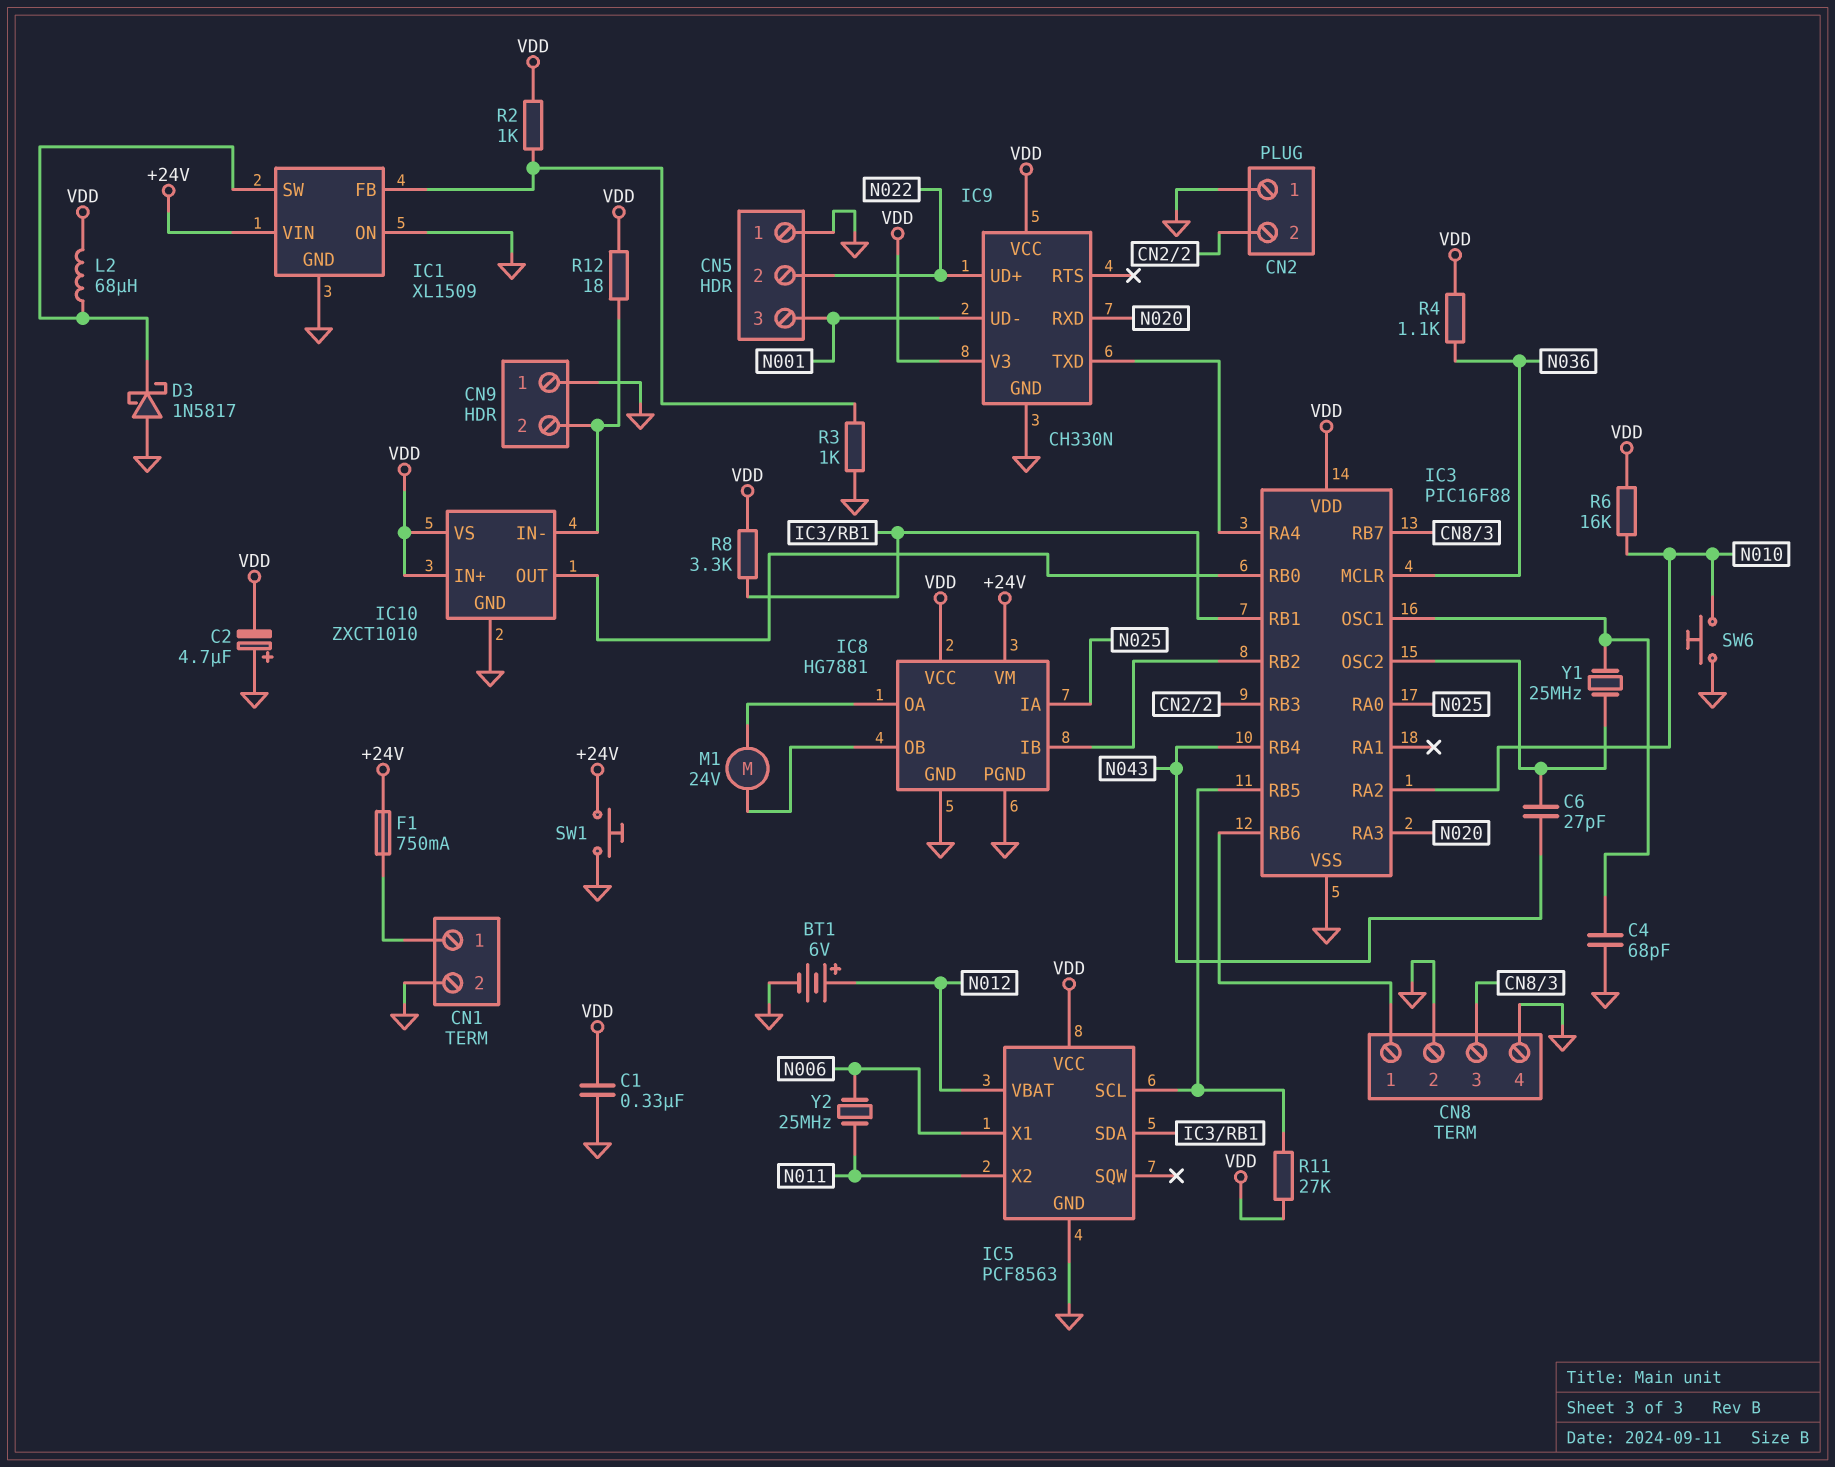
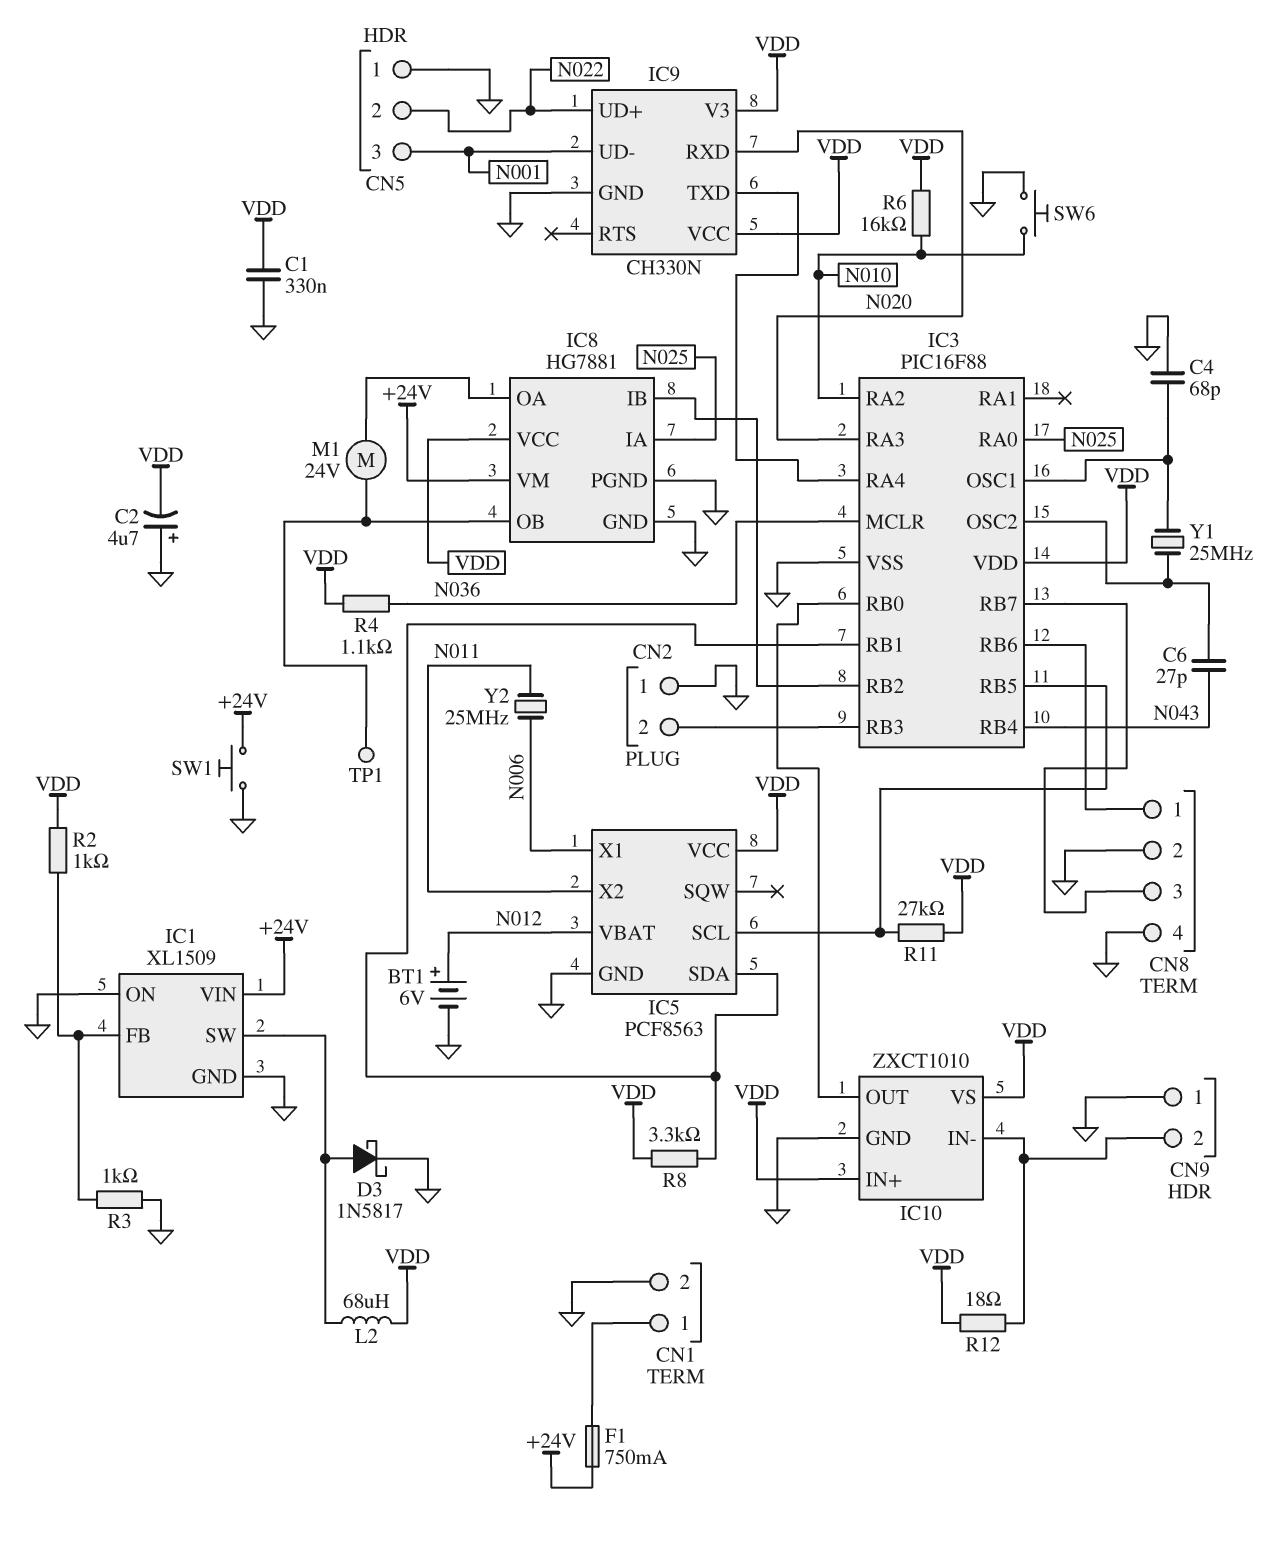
D3: schottky 1N5817 (A GND, K IC1/SW) -> schottky 1N5817 (A IC1/SW, K GND)
TP1: none -> test point (IC8/OB)

